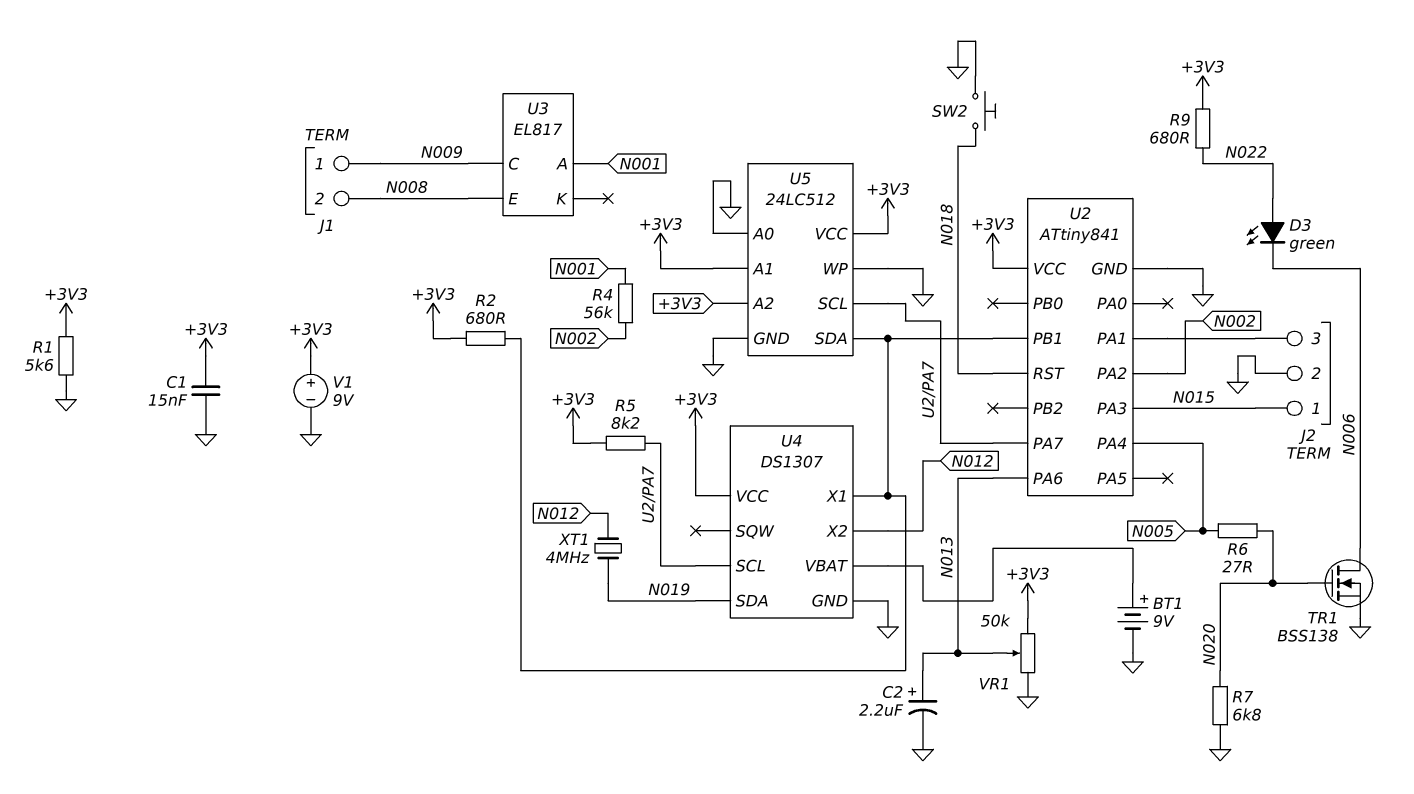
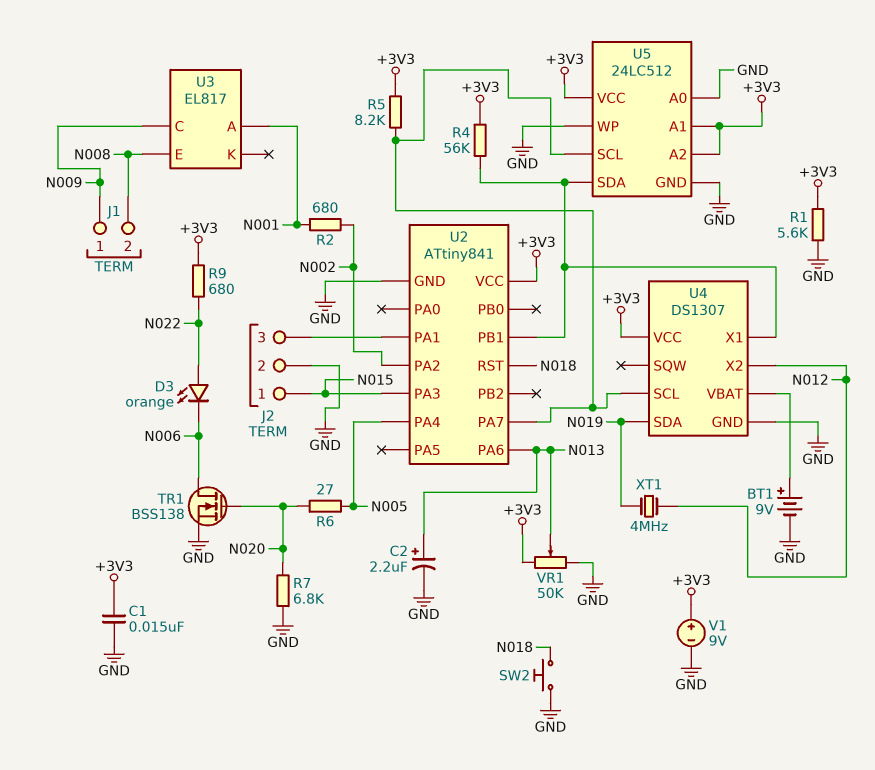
D3: LED green (A N022, K N006) -> LED orange (A N022, K N006)
R2: 680 (+3V3, U2/PB1) -> 680 (N001, N002)
R4: 56k (N001, N002) -> 56k (+3V3, U2/PB1)

